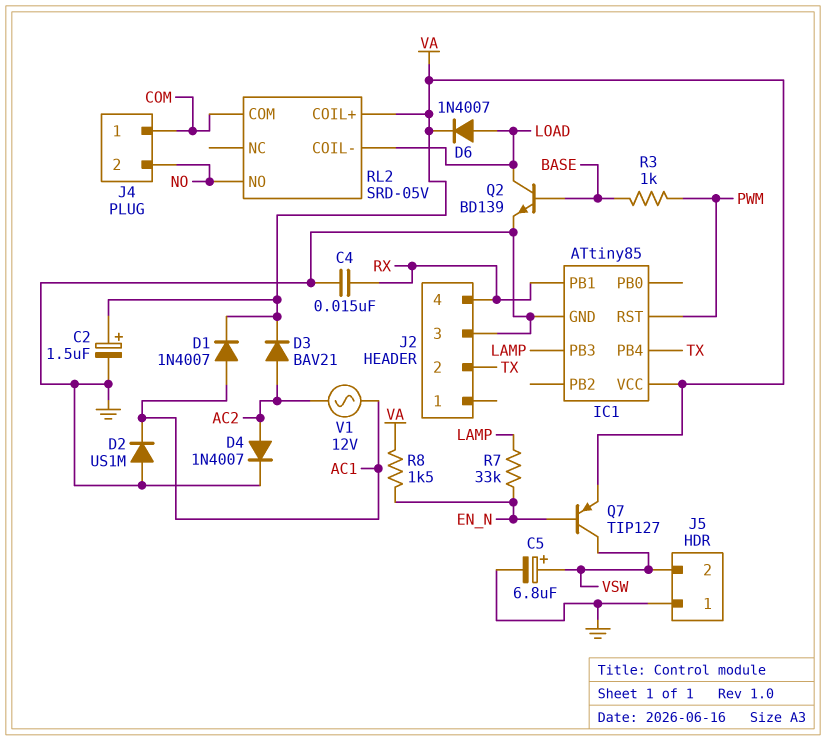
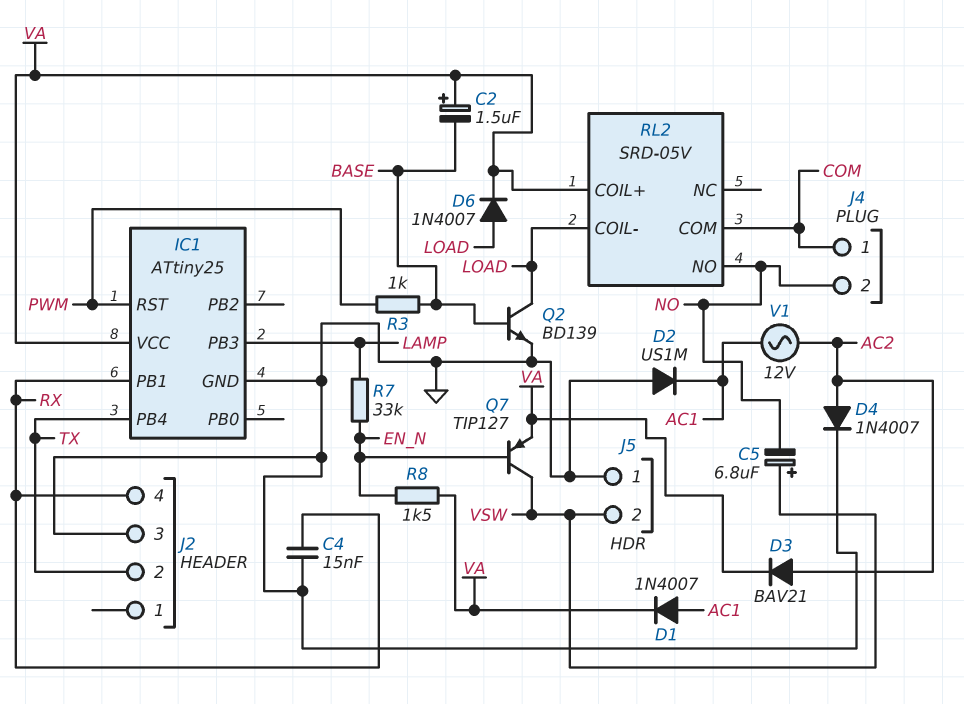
C2: 1.5uF (plus VA, minus GND) -> 1.5uF (plus VA, minus BASE)
C5: 6.8uF (plus VSW, minus GND) -> 6.8uF (plus VSW, minus NO)
IC1: ATtiny85 -> ATtiny25

